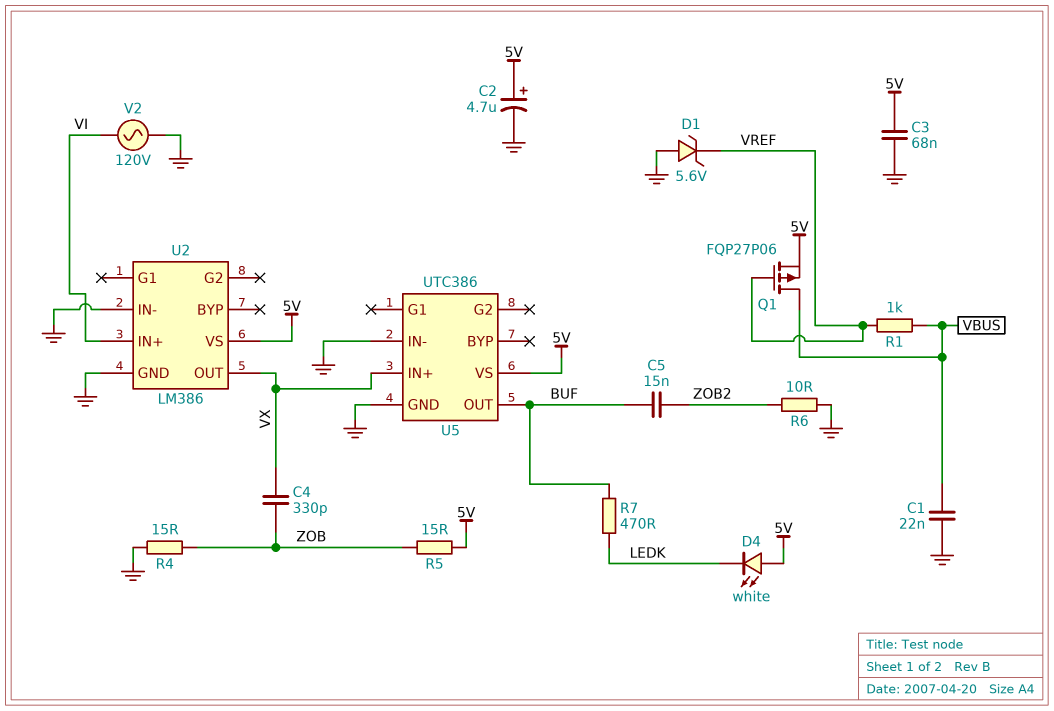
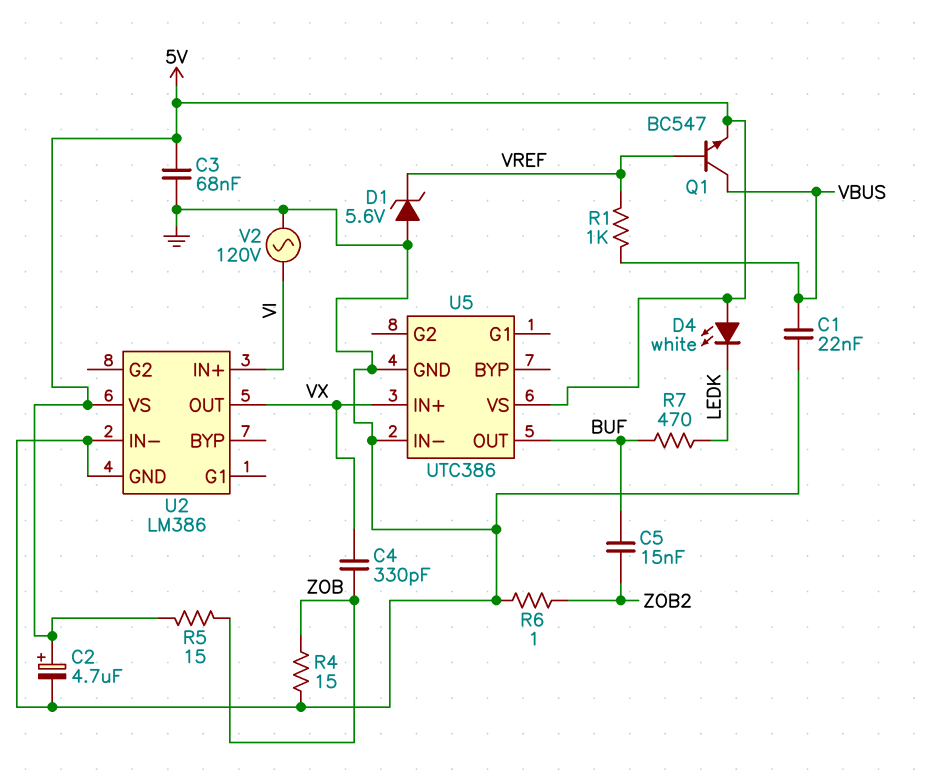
Q1: PMOS FQP27P06 (G VREF, D VBUS, S 5V) -> NPN BC547 (B VREF, C VBUS, E 5V)
R6: 10 (GND, ZOB2) -> 1 (GND, ZOB2)

